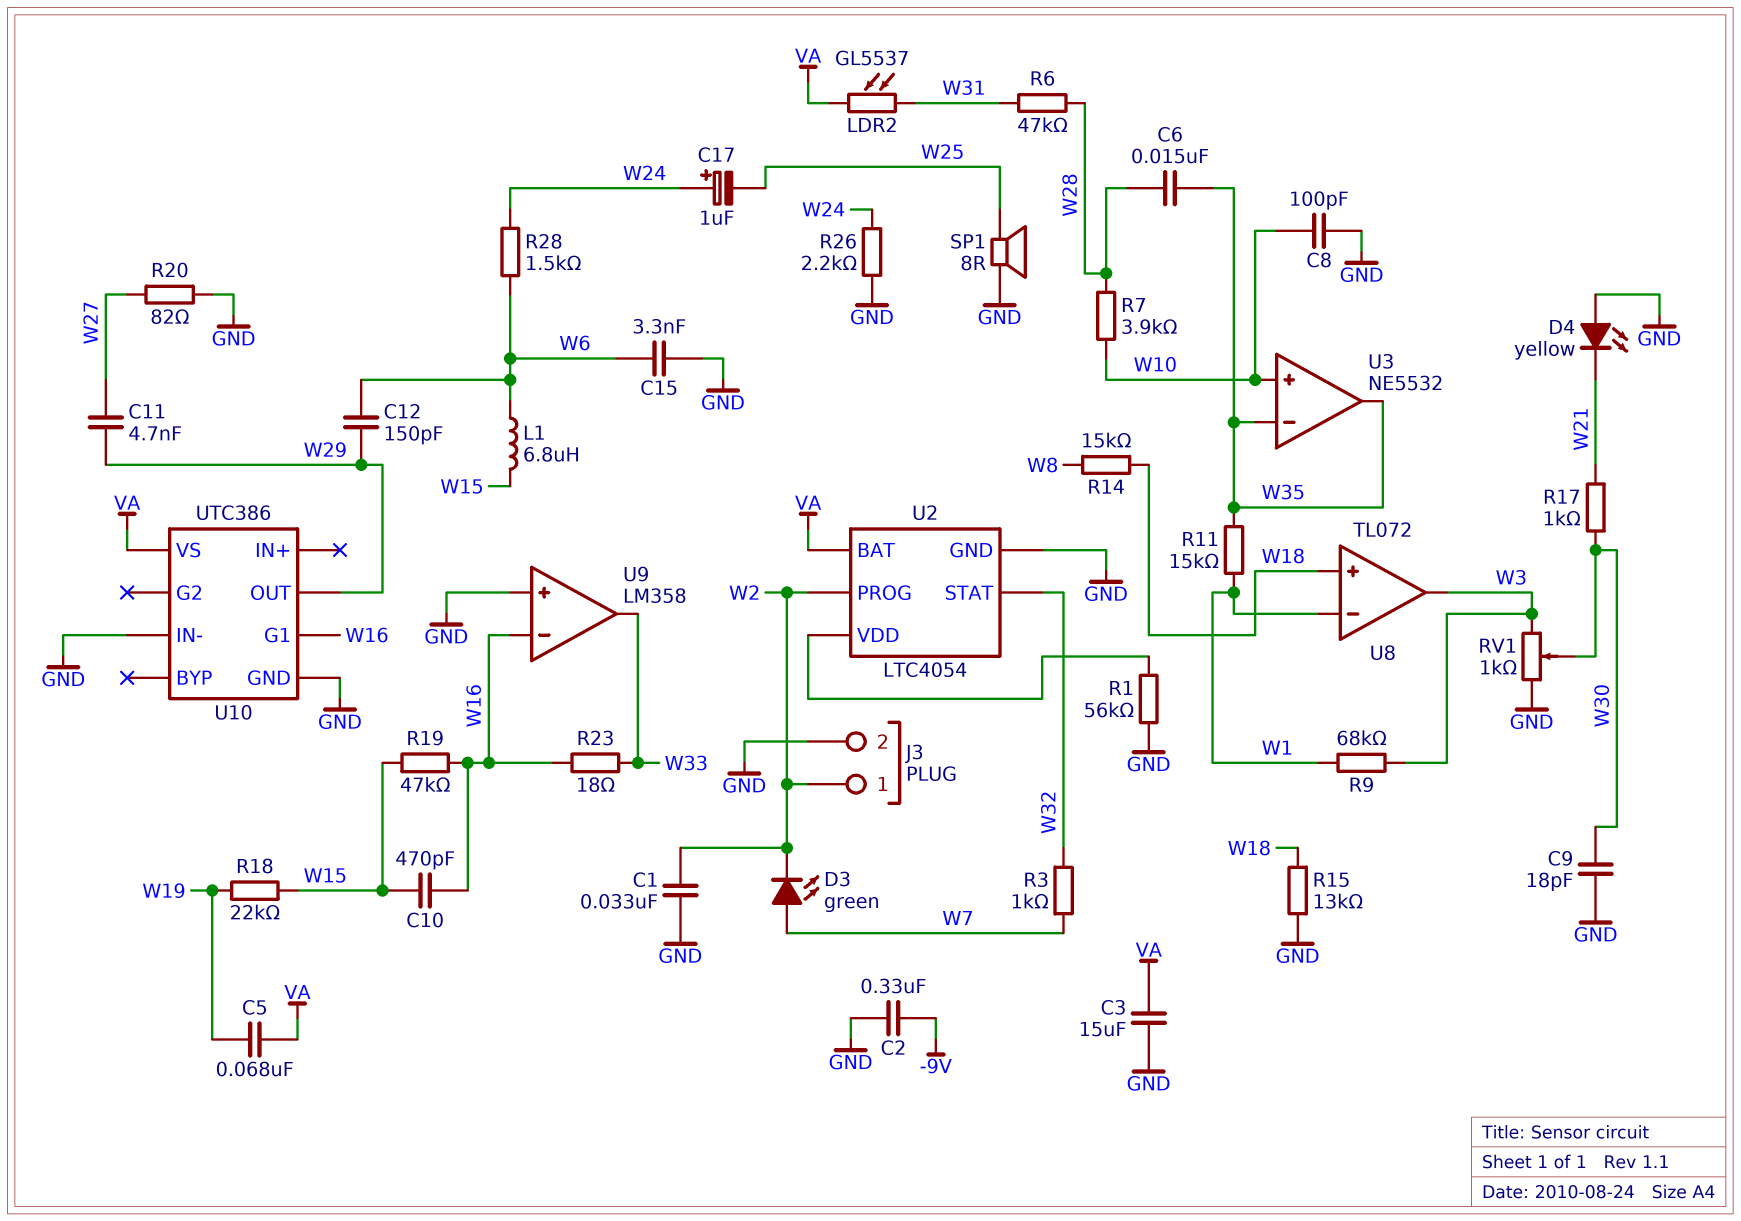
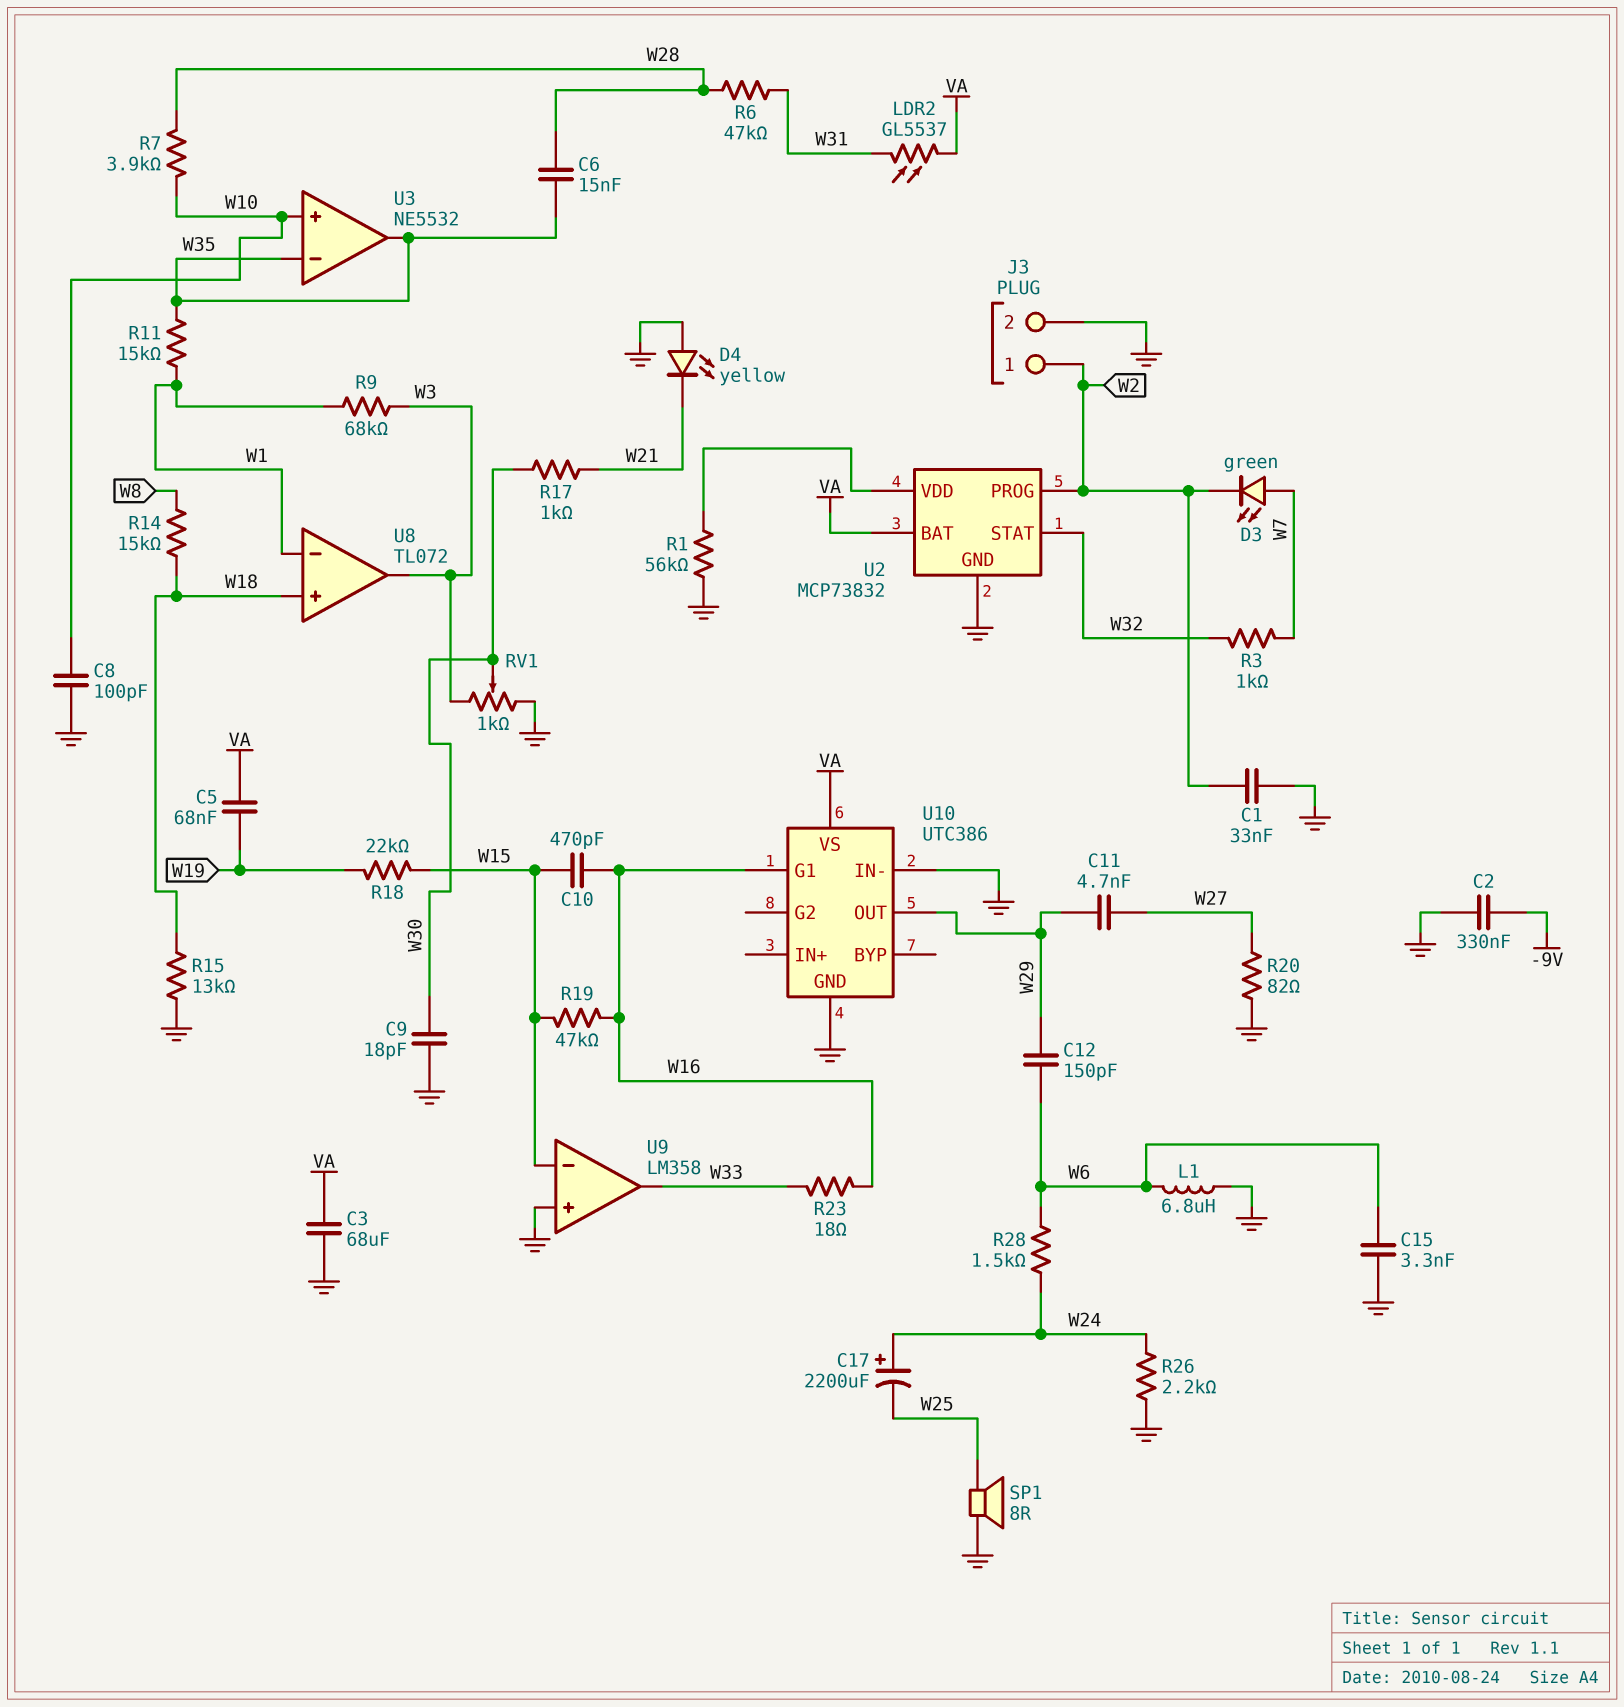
C3: 15uF (GND, VA) -> 68uF (GND, VA)
C17: 1uF (plus W24, minus W25) -> 2200uF (plus W24, minus W25)
L1: 6.8uH (W6, W15) -> 6.8uH (GND, W6)
U2: LTC4054 -> MCP73832
U9 pin in-: W16 -> W15

